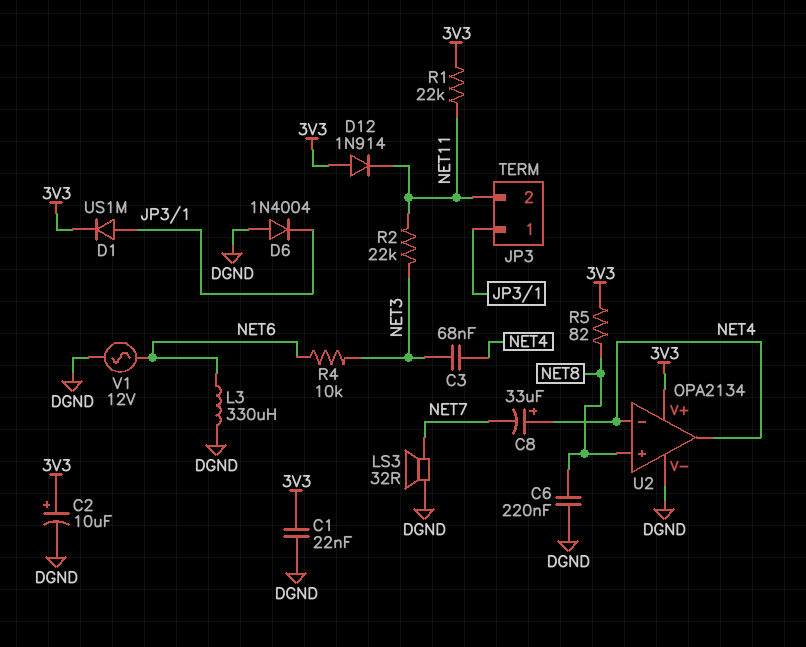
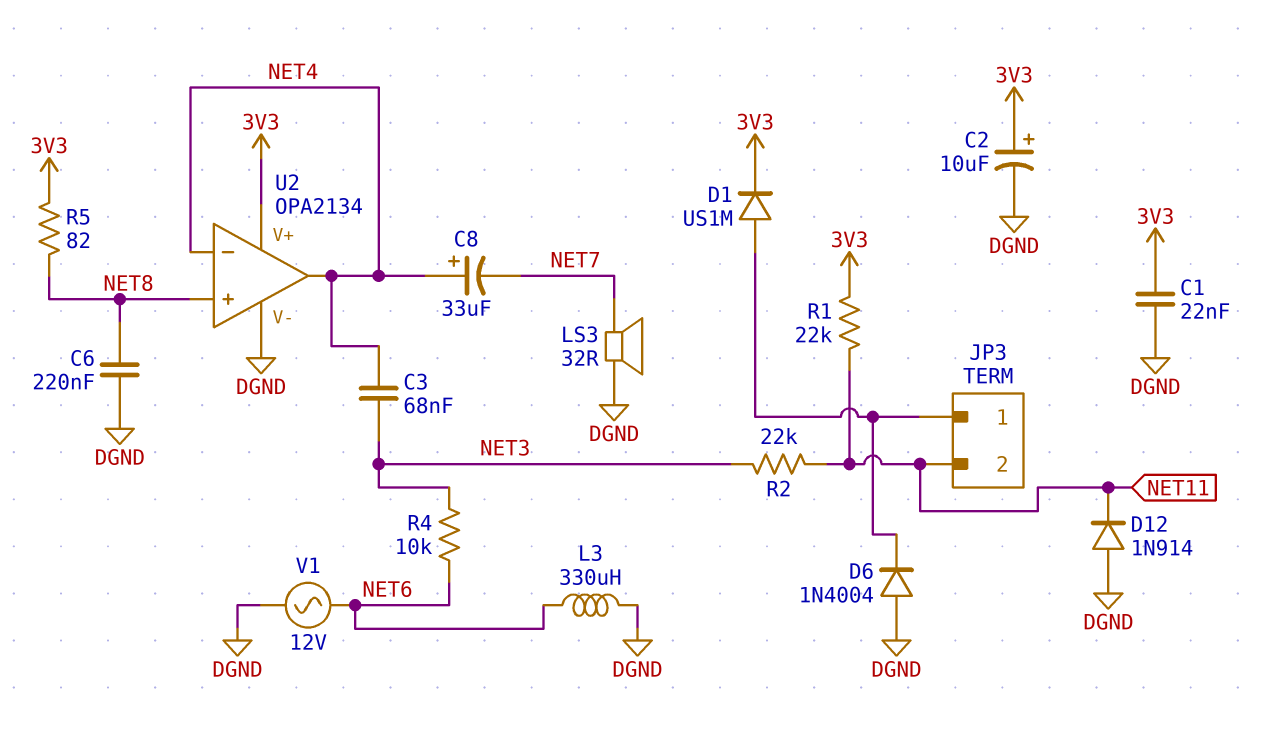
D12: diode 1N914 (A 3V3, K NET11) -> diode 1N914 (A DGND, K NET11)

